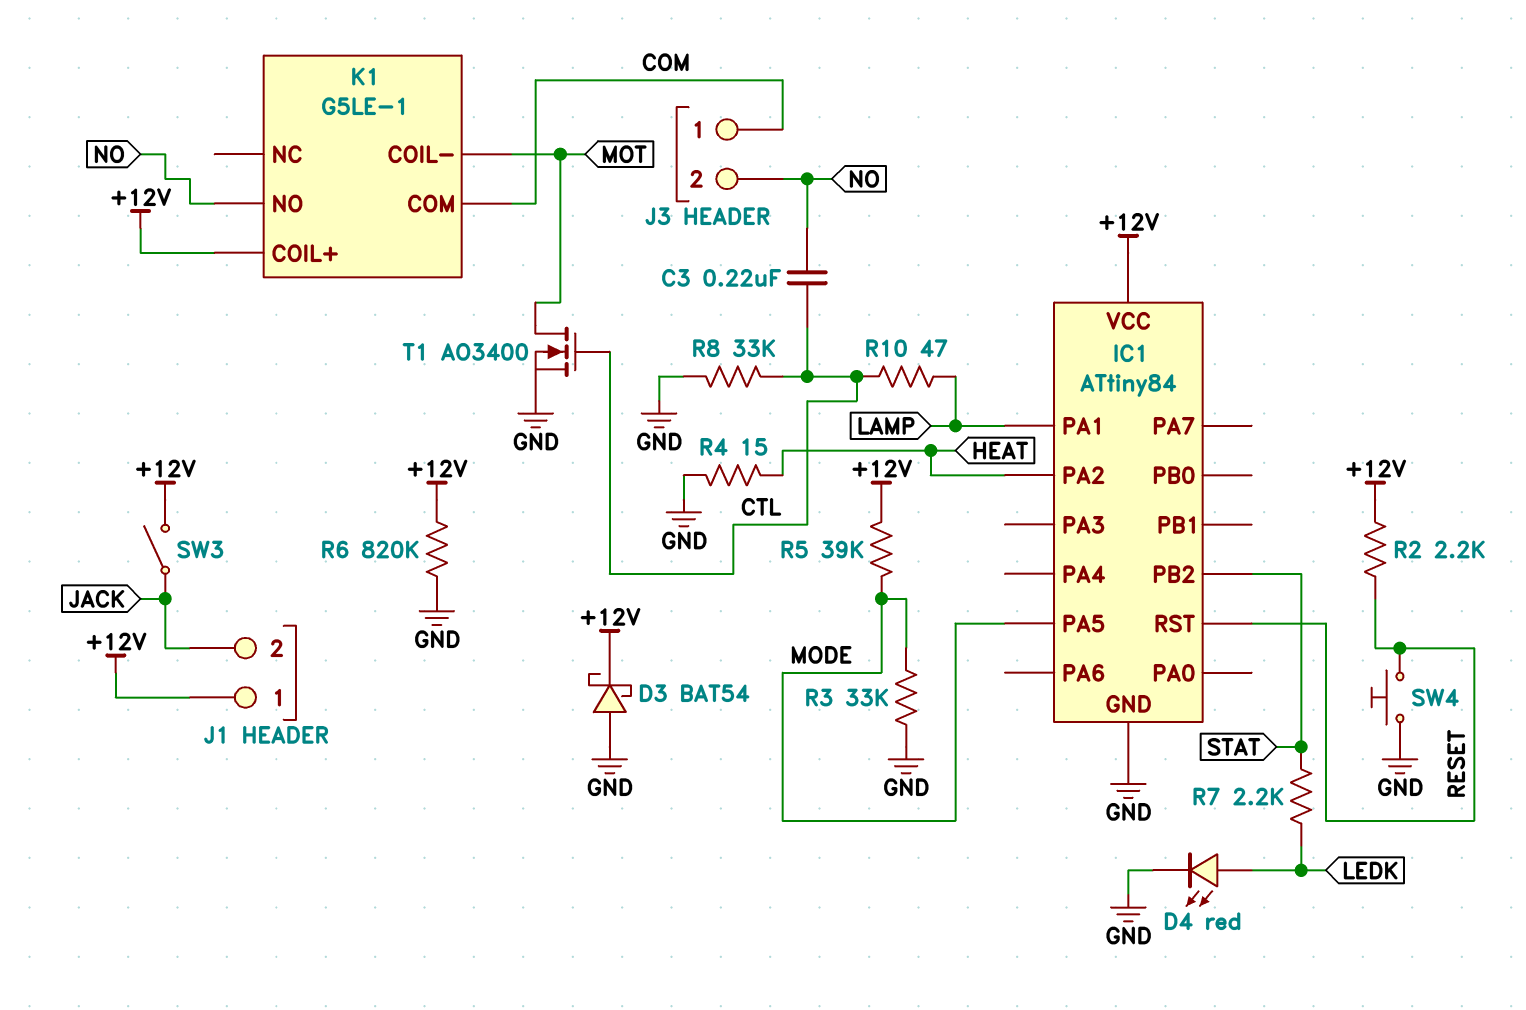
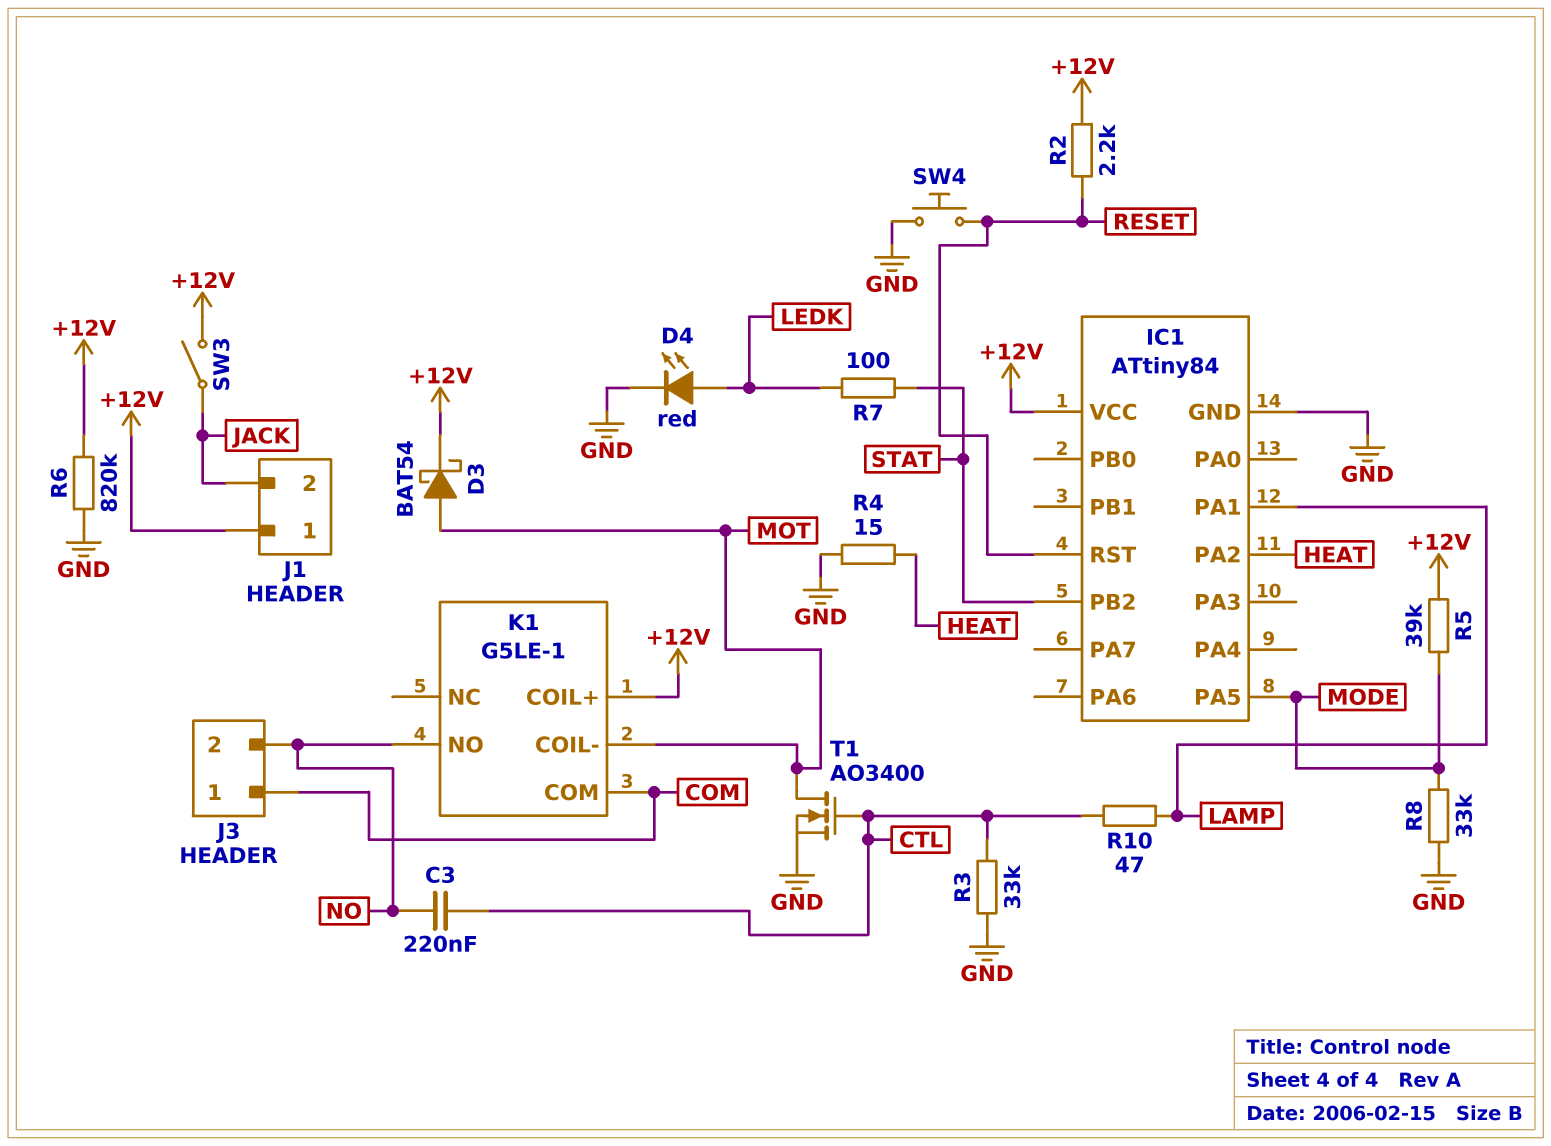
D3: schottky BAT54 (A GND, K +12V) -> schottky BAT54 (A MOT, K +12V)
R3: 33k (GND, MODE) -> 33k (CTL, GND)
R7: 2.2k (LEDK, STAT) -> 100 (LEDK, STAT)
R8: 33k (CTL, GND) -> 33k (GND, MODE)

